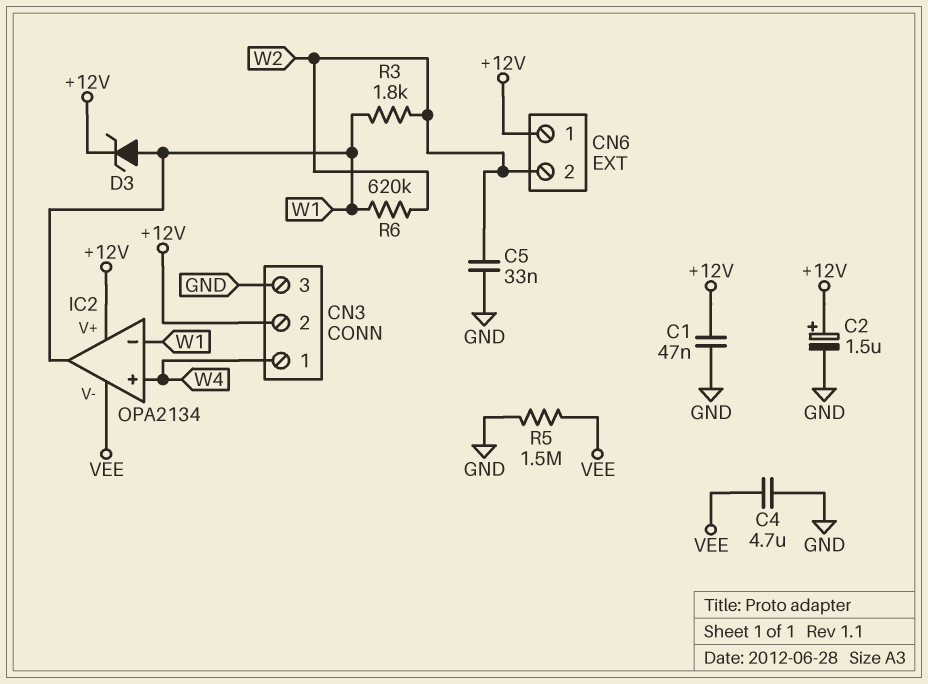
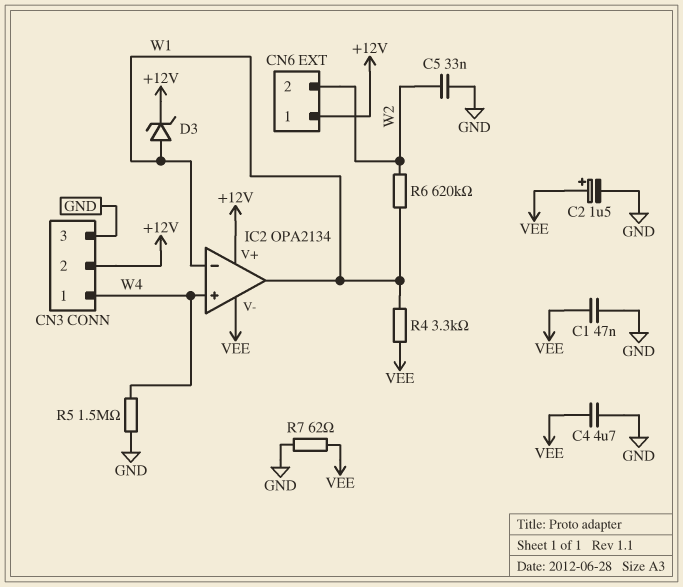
C1: 47nF (+12V, GND) -> 47nF (GND, VEE)
C2: 1.5uF (plus +12V, minus GND) -> 1.5uF (plus VEE, minus GND)
R3: 1.8k (W1, W2) -> none
R4: none -> 3.3k (VEE, W1)
R5: 1.5M (GND, VEE) -> 1.5M (GND, W4)
R7: none -> 62 (GND, VEE)

